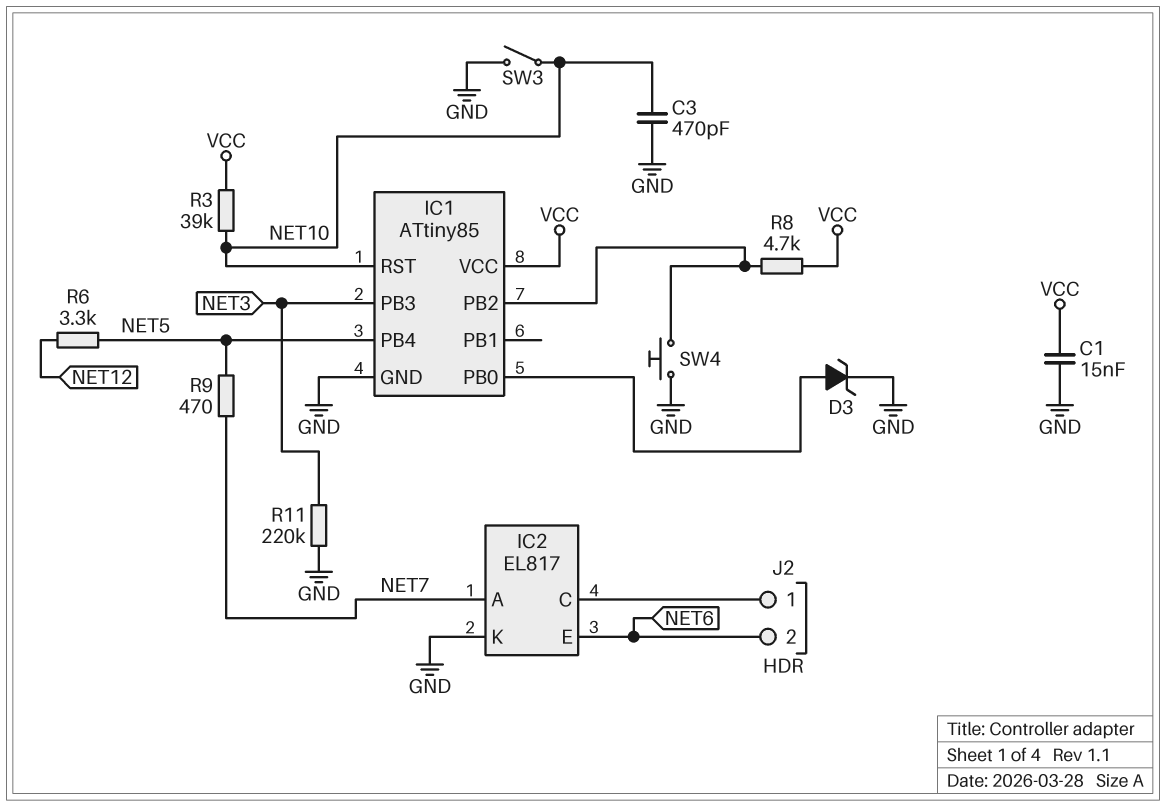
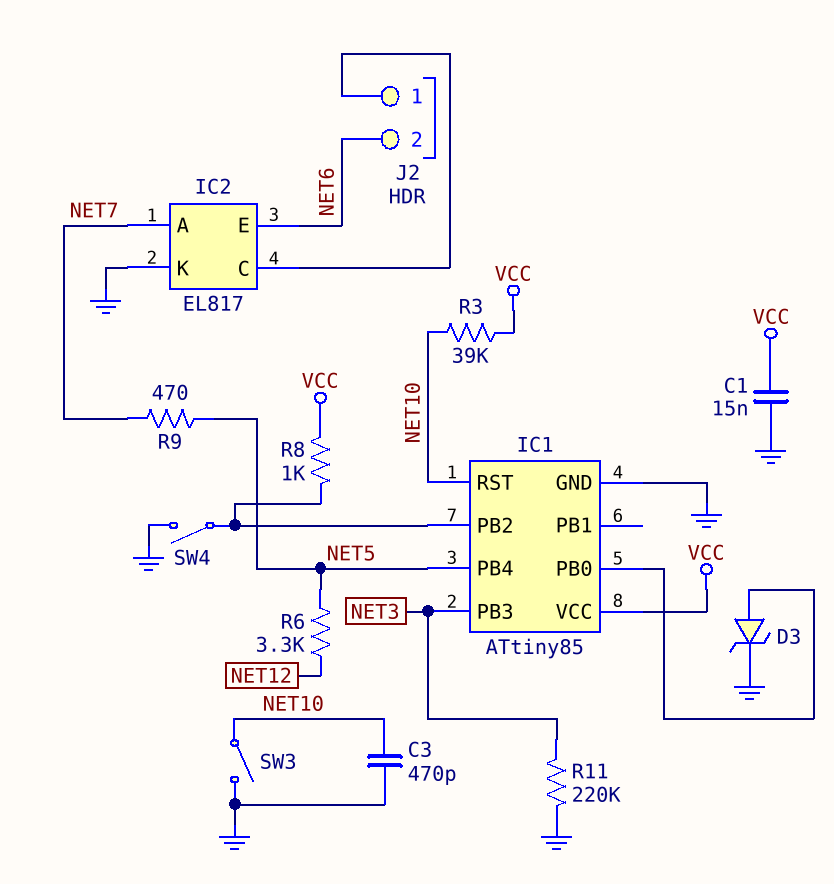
R8: 4.7k (IC1/PB2, VCC) -> 1k (IC1/PB2, VCC)
SW4: button (GND, IC1/PB2) -> switch (GND, IC1/PB2)

